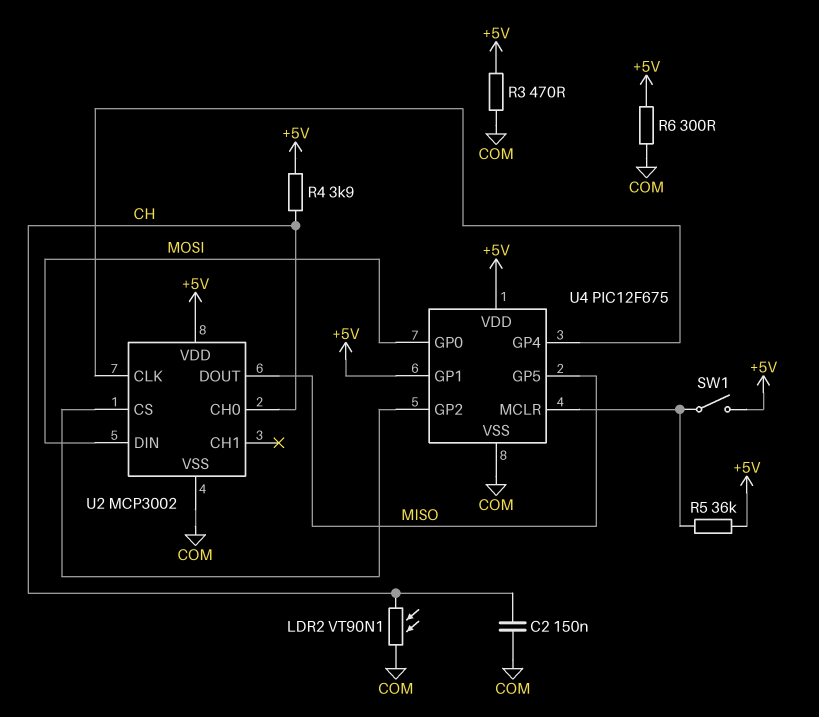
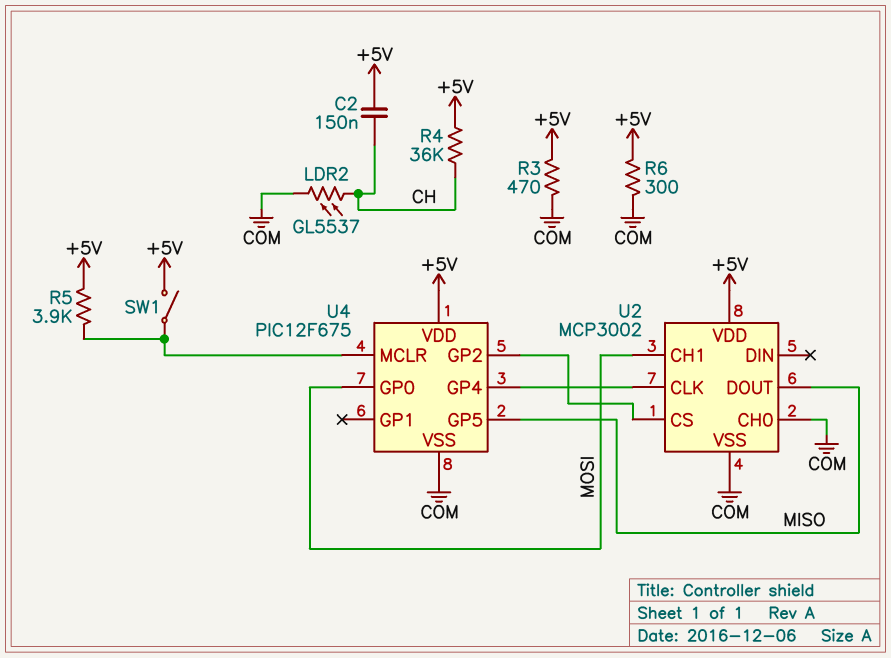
C2: 150nF (CH, COM) -> 150nF (+5V, CH)
LDR2: VT90N1 (CH, COM) -> GL5537 (CH, COM)
R4: 3.9k (+5V, CH) -> 36k (+5V, CH)
R5: 36k (+5V, U4/MCLR) -> 3.9k (+5V, U4/MCLR)
U2 pin CH0: CH -> COM
U2 pin CH1: none -> MOSI
U2 pin DIN: MOSI -> none
U4 pin GP1: +5V -> none

